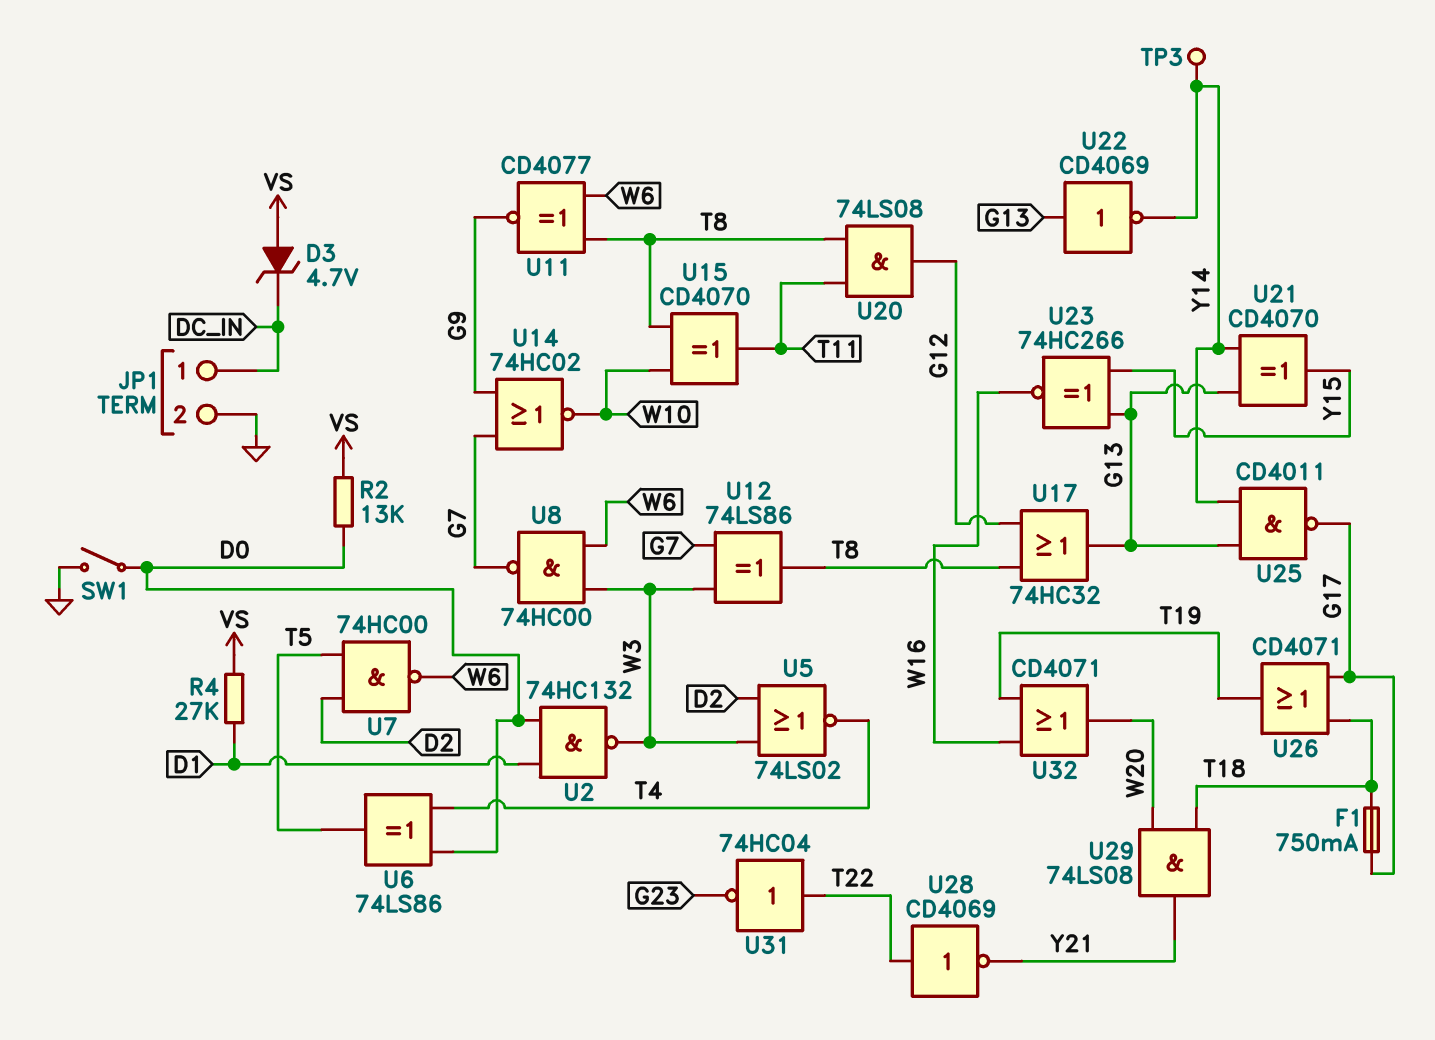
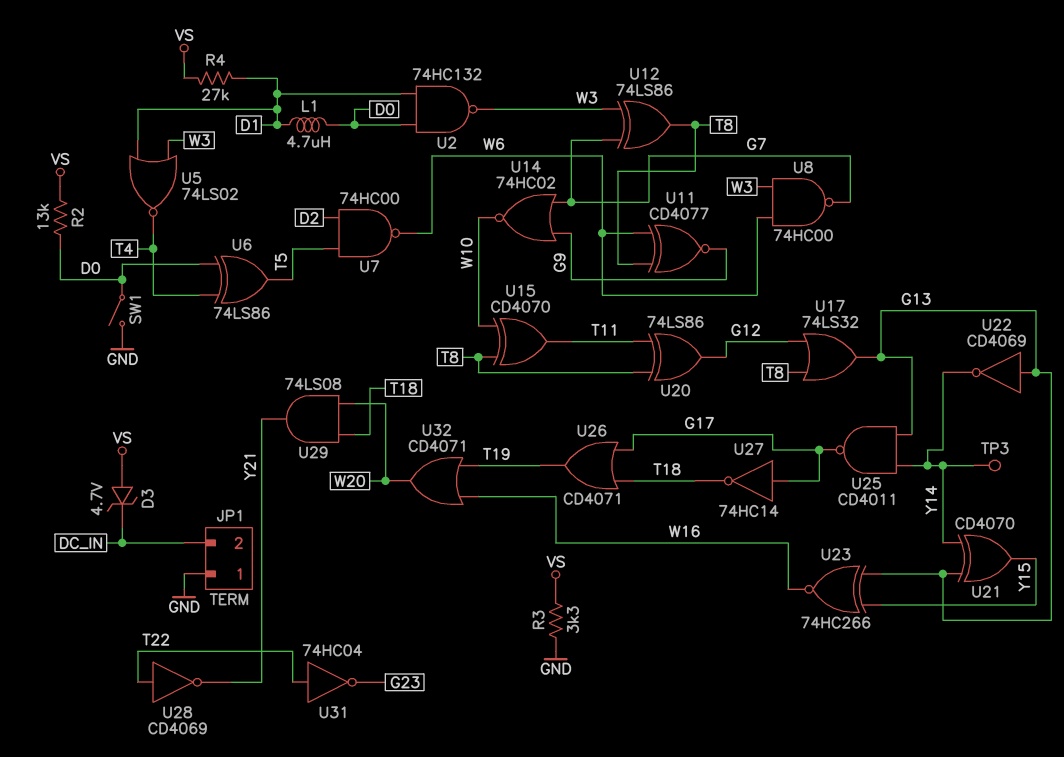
F1: 750mA (G17, T18) -> none
JP1 pin 1: DC_IN -> GND
JP1 pin 2: GND -> DC_IN
L1: none -> 4.7uH (D0, D1)
R3: none -> 3.3k (GND, VS)
U5: NOR 74LS02 (in D2, in W3, out T4) -> NOR 74LS02 (in D1, in W3, out T4)
U17: OR 74HC32 (in G12, in T8, out G13) -> OR 74LS32 (in G12, in T8, out G13)
U20: AND 74LS08 (in T8, in T11, out G12) -> XOR 74LS86 (in T8, in T11, out G12)
U27: none -> NOT 74HC14 (in G17, out T18)

